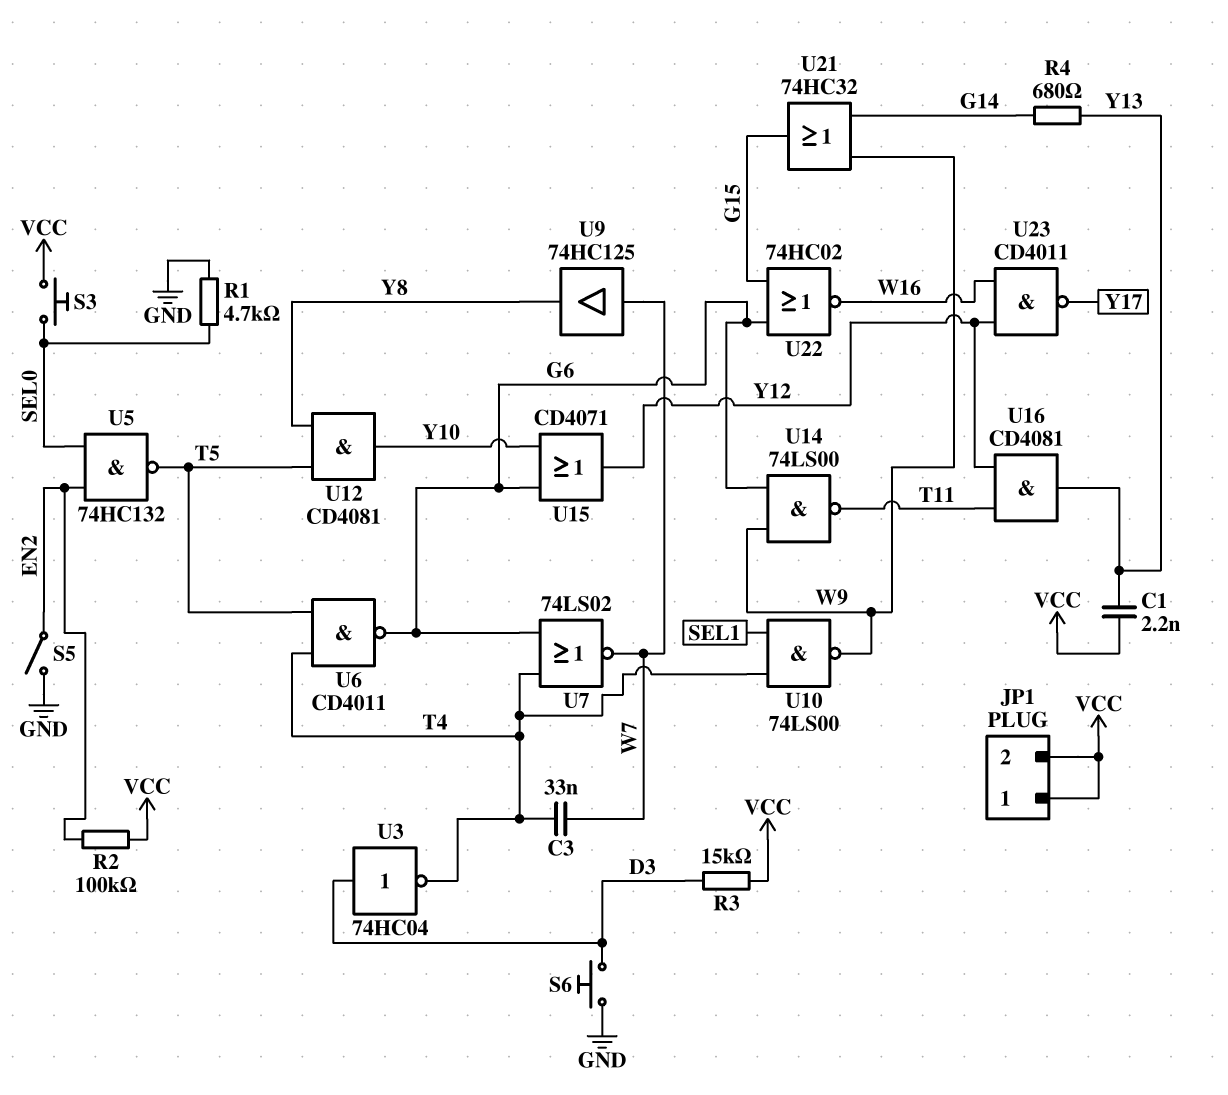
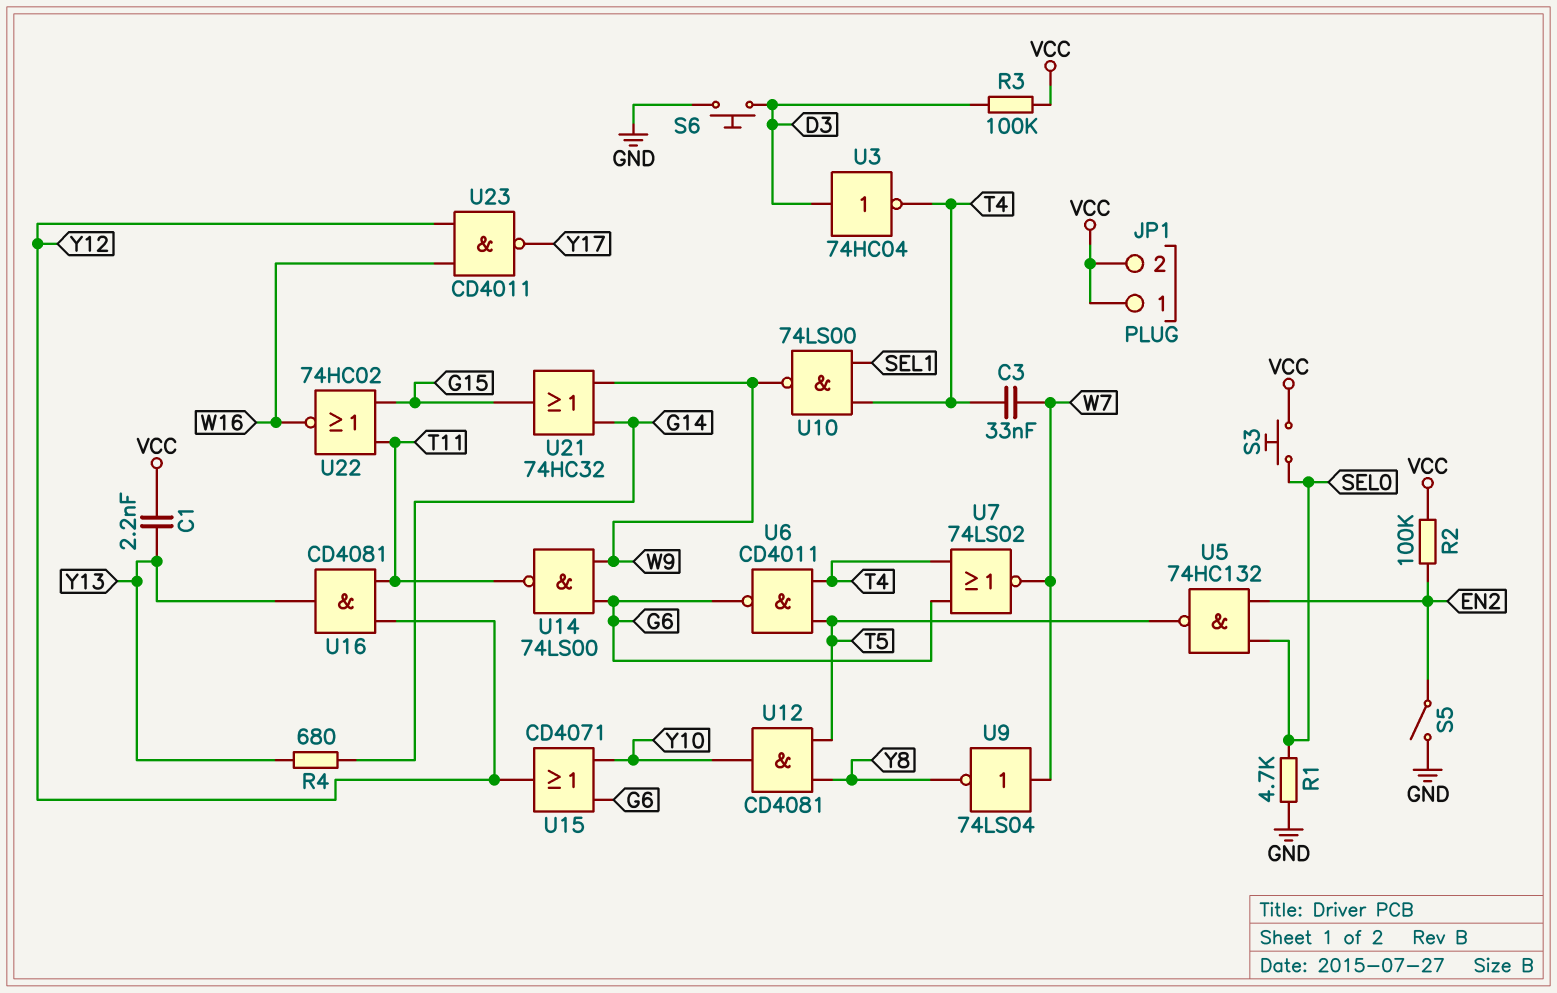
R3: 15k (D3, VCC) -> 100k (D3, VCC)
U9: buffer 74HC125 (in W7, out Y8) -> NOT 74LS04 (in W7, out Y8)
U22: NOR 74HC02 (in G6, in G15, out W16) -> NOR 74HC02 (in G15, in T11, out W16)

